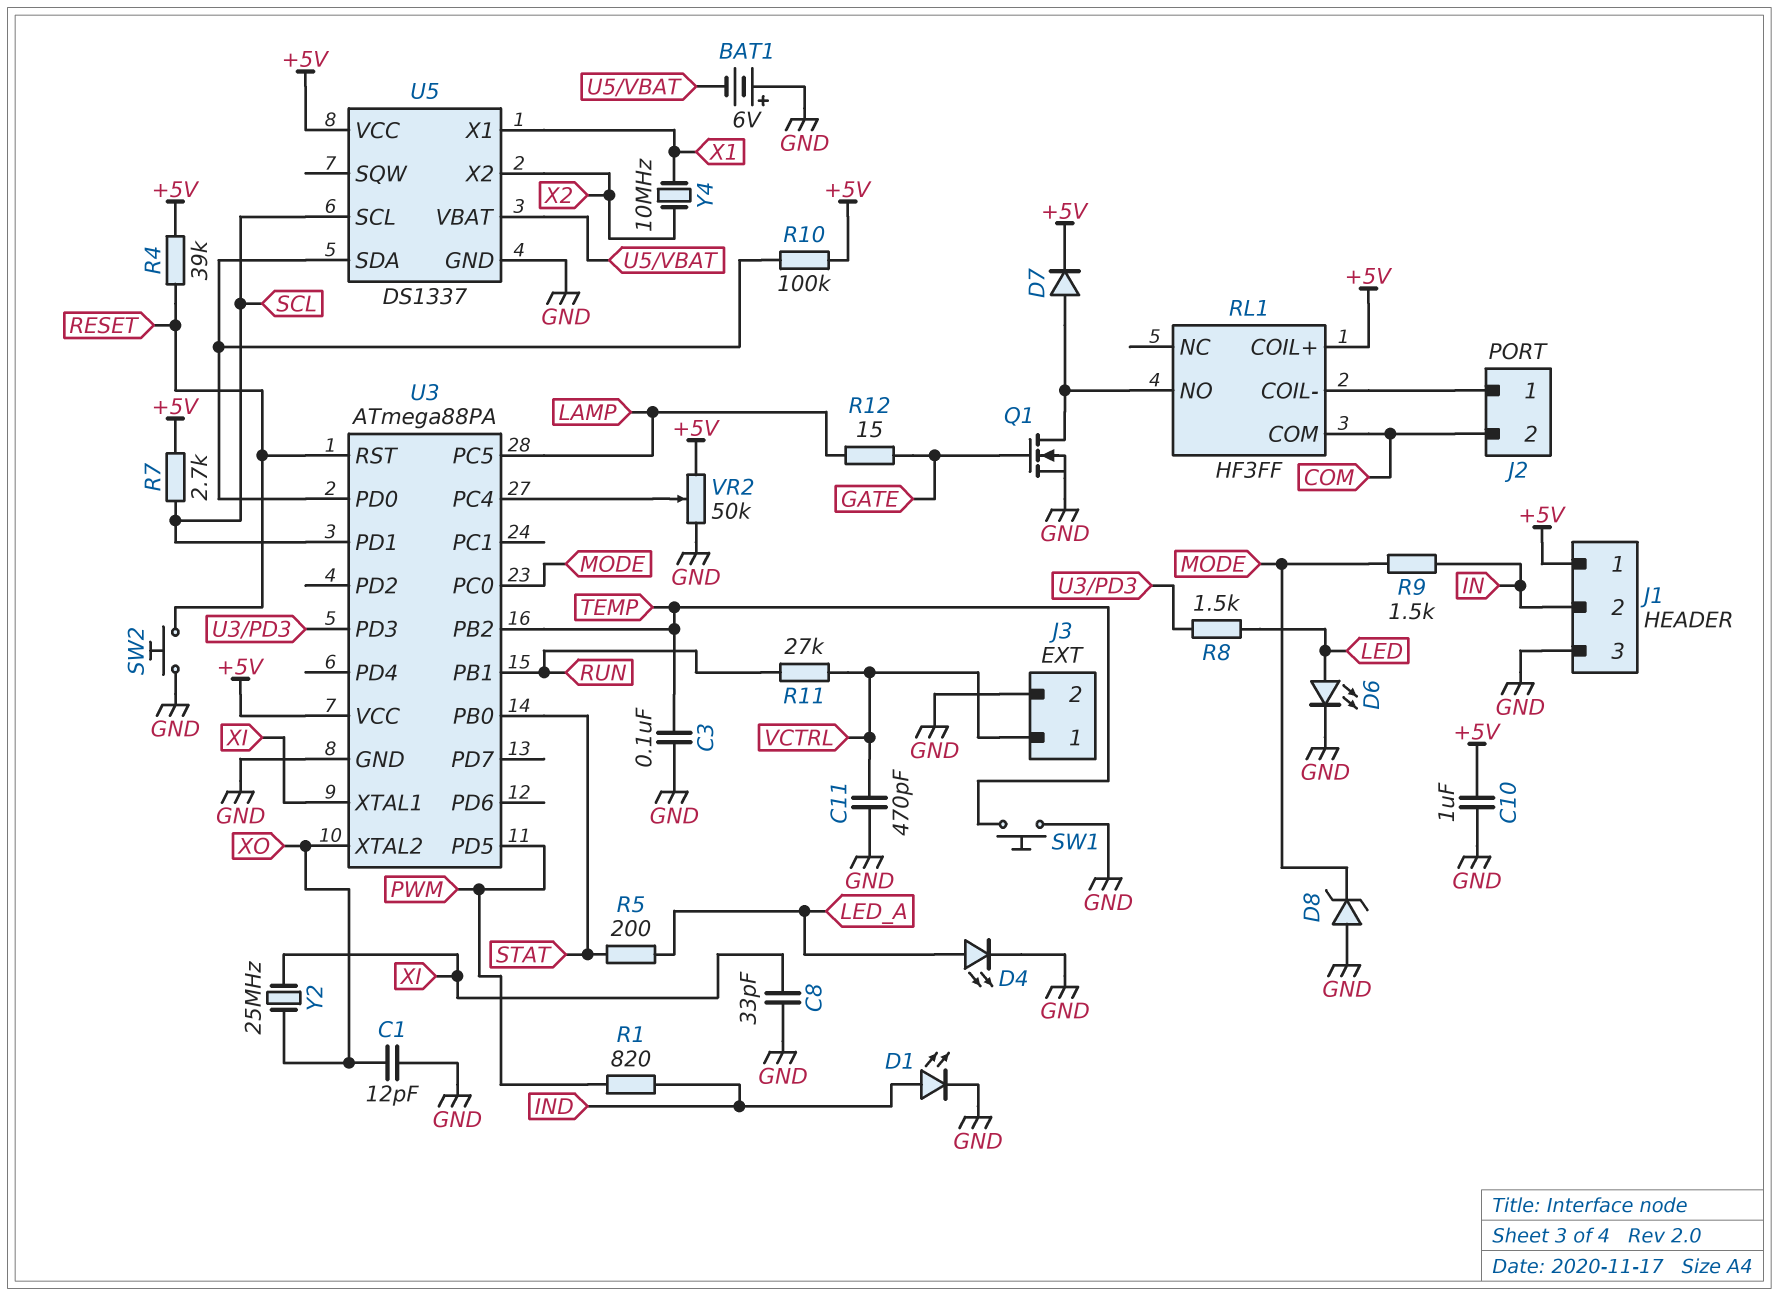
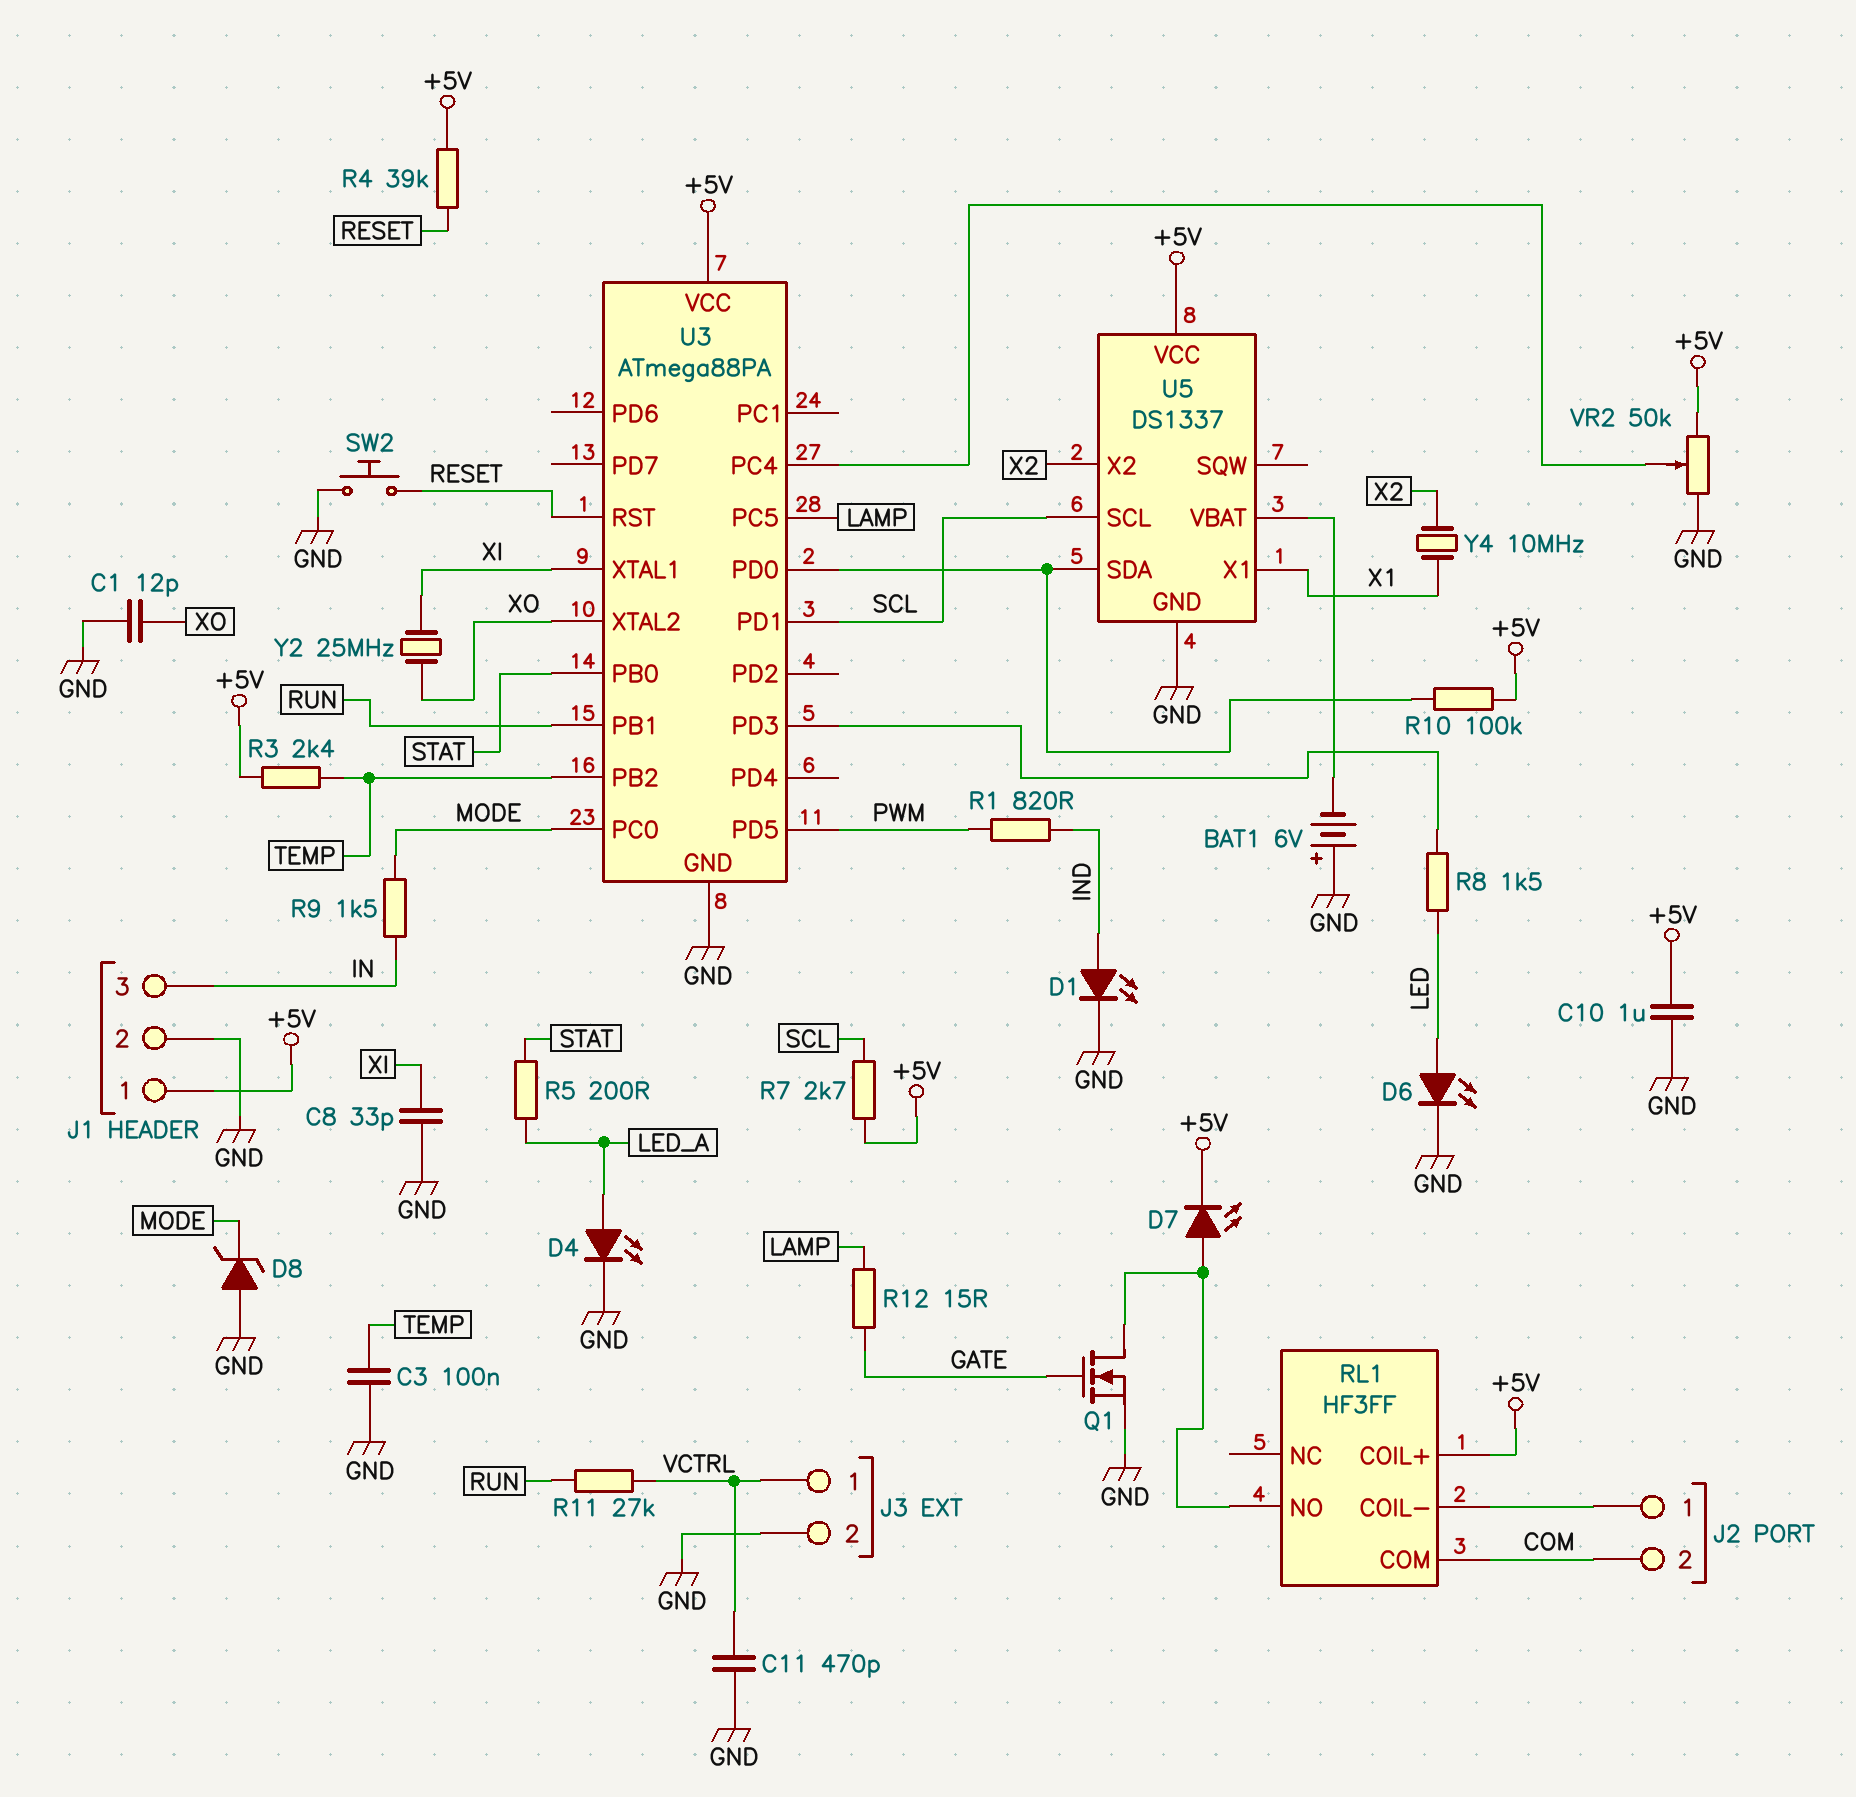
D7: diode (A RL1/NO, K +5V) -> LED (A RL1/NO, K +5V)
J1 pin 2: IN -> GND
J1 pin 3: GND -> IN
R3: none -> 2.4k (+5V, TEMP)
SW1: button (GND, TEMP) -> none

